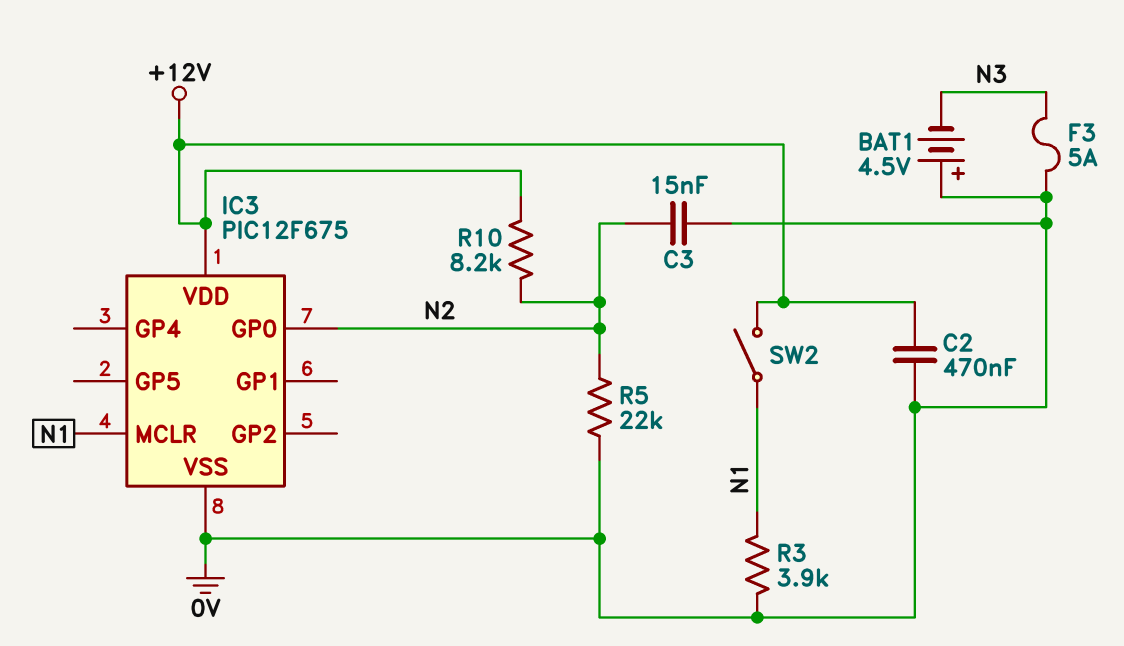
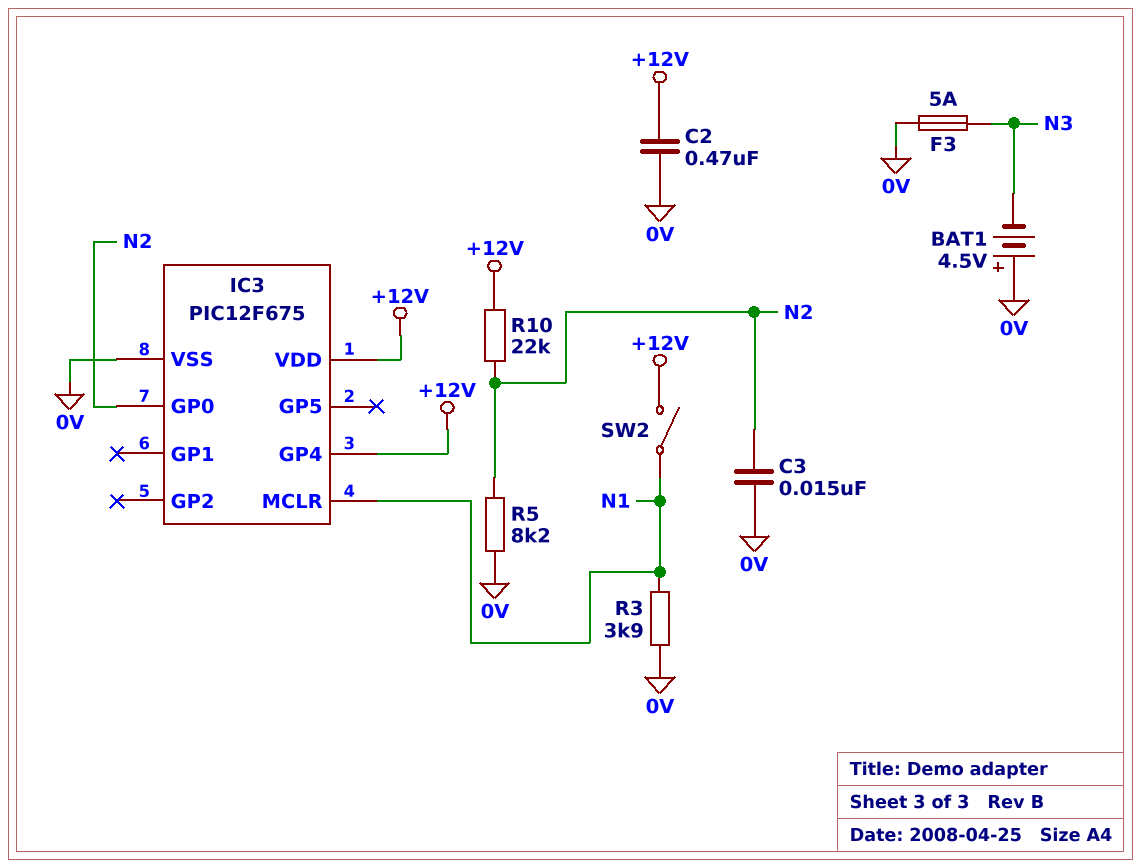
IC3 pin GP4: none -> +12V
R5: 22k (0V, N2) -> 8.2k (0V, N2)
R10: 8.2k (+12V, N2) -> 22k (+12V, N2)

